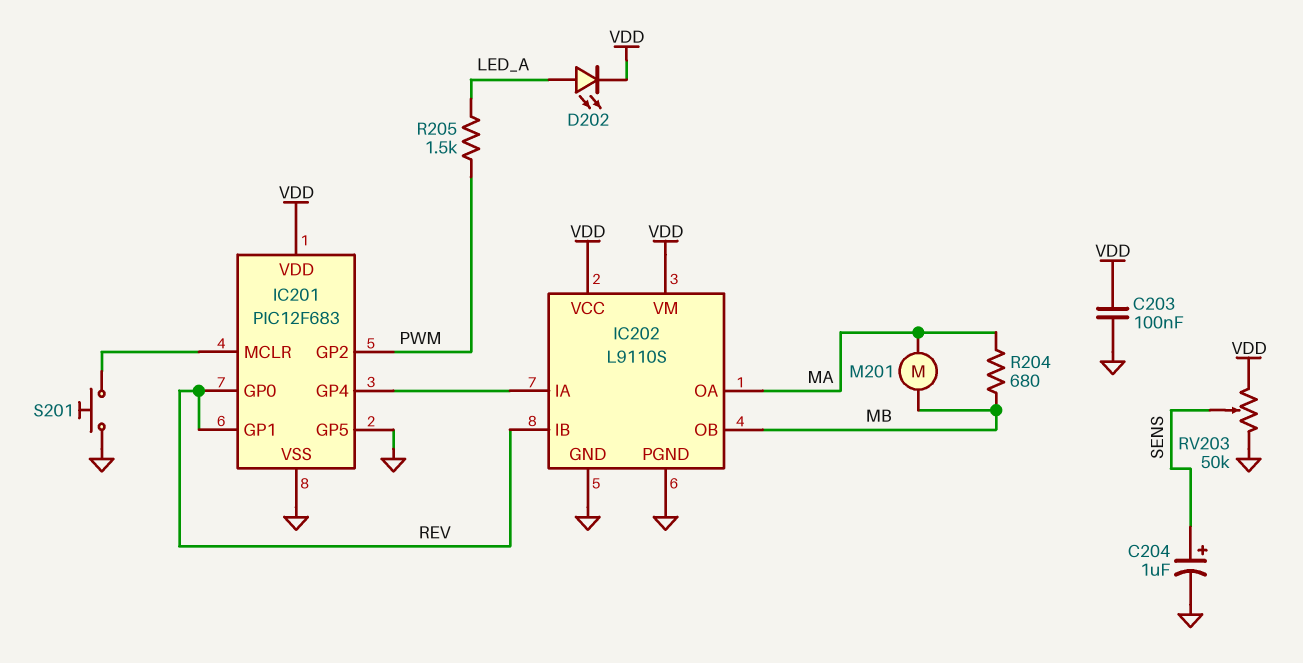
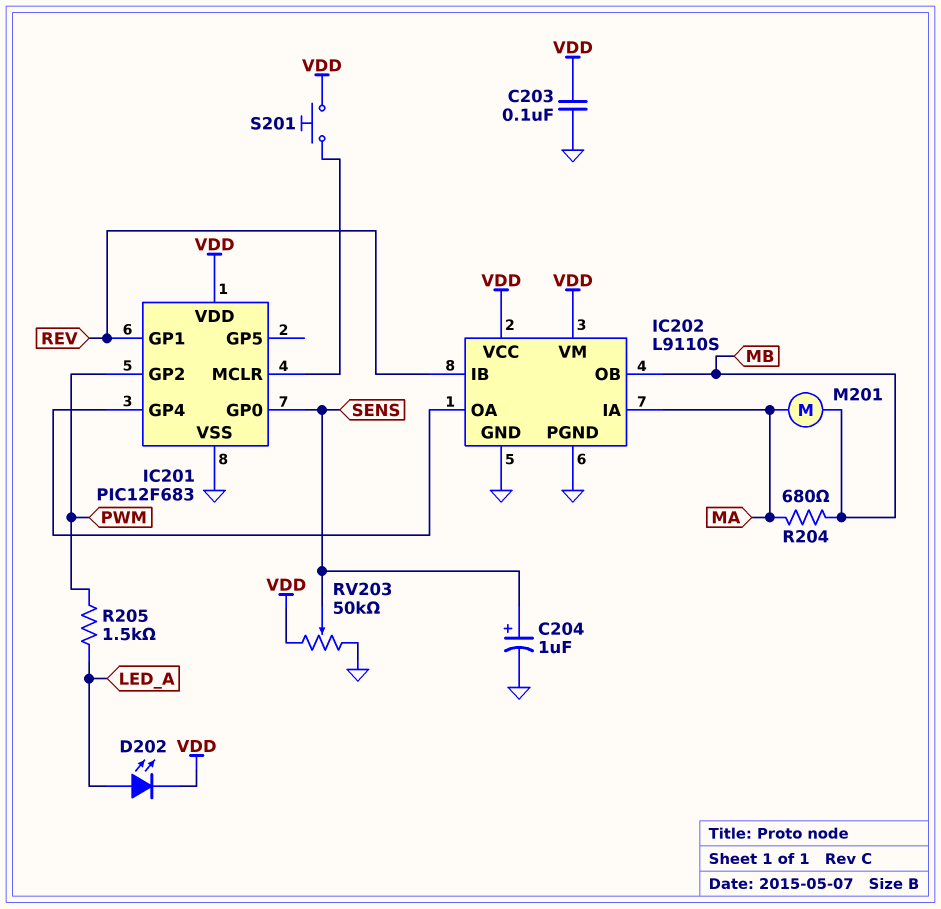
IC201 pin GP0: REV -> SENS
IC201 pin GP5: GND -> none
IC202 pin IA: IC201/GP4 -> MA
IC202 pin OA: MA -> IC201/GP4
S201: button (GND, IC201/MCLR) -> button (IC201/MCLR, VDD)

